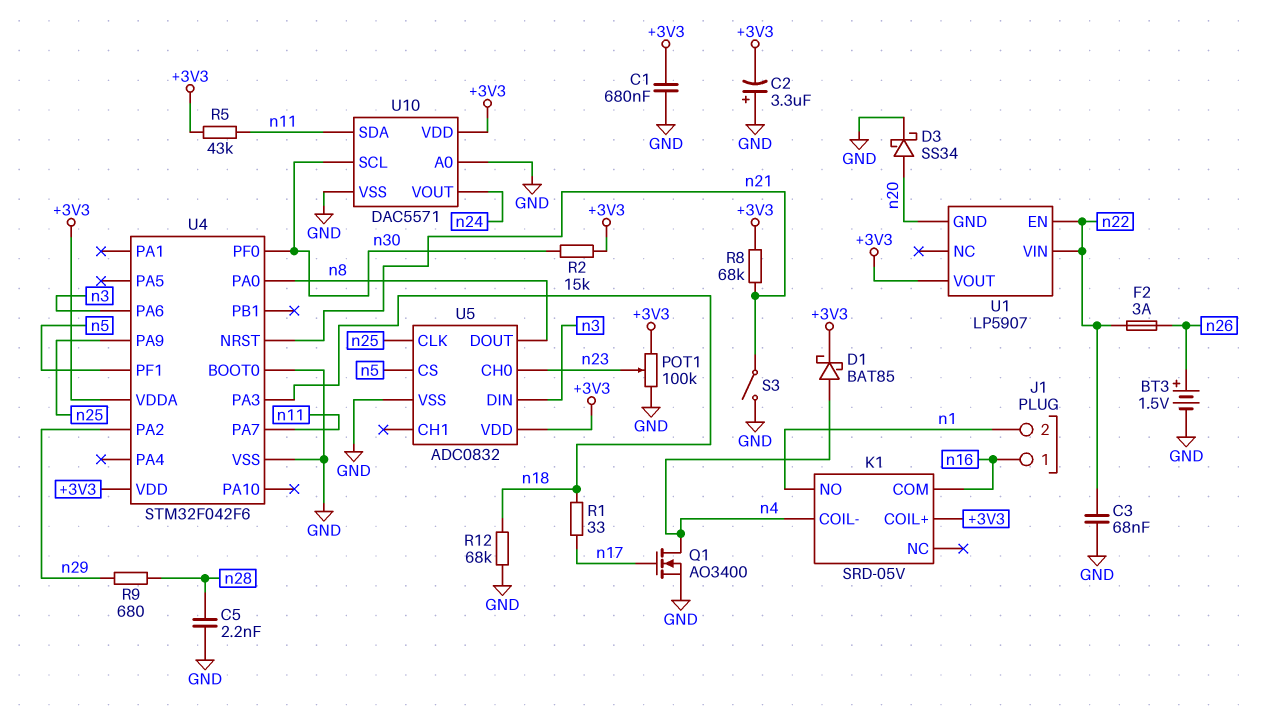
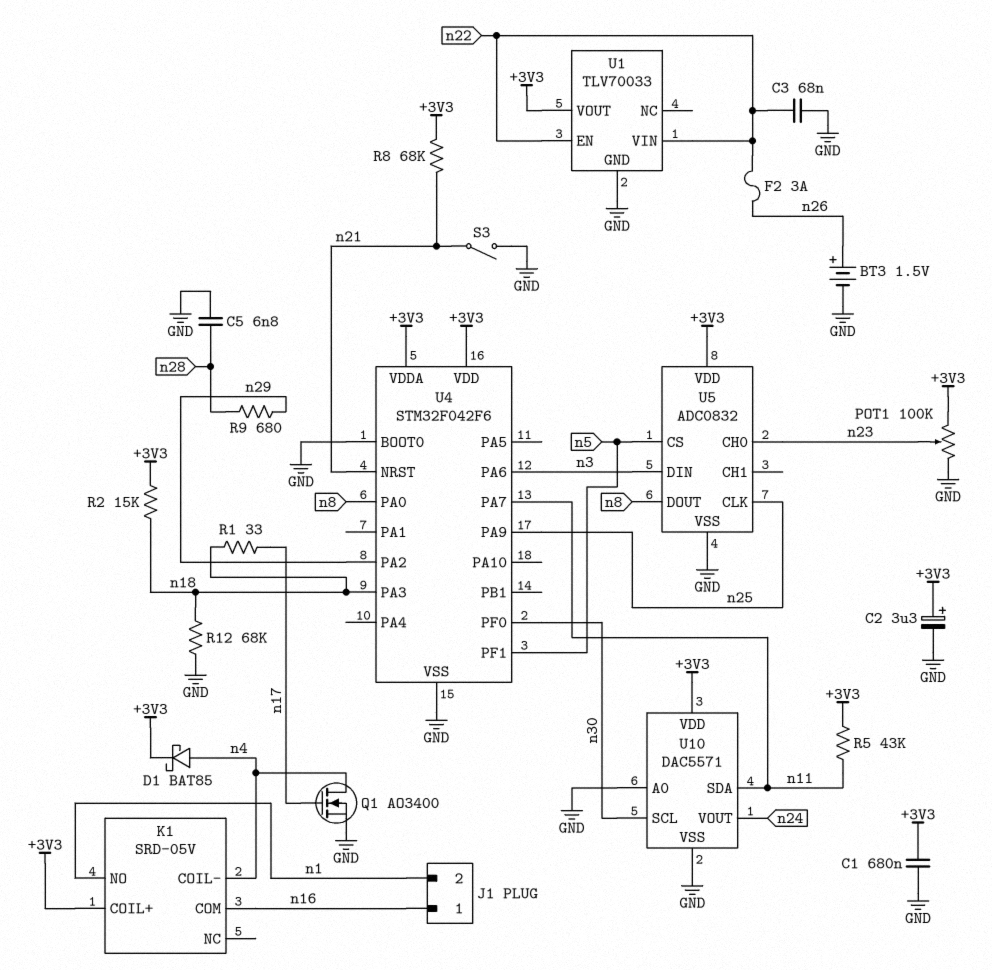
C2: 3.3uF (plus GND, minus +3V3) -> 3.3uF (plus +3V3, minus GND)
C5: 2.2nF (GND, n28) -> 6.8nF (GND, n28)
D3: schottky SS34 (A n20, K GND) -> none
R2: 15k (+3V3, n30) -> 15k (+3V3, n18)
U1: LP5907 -> TLV70033
U1 pin GND: n20 -> GND

